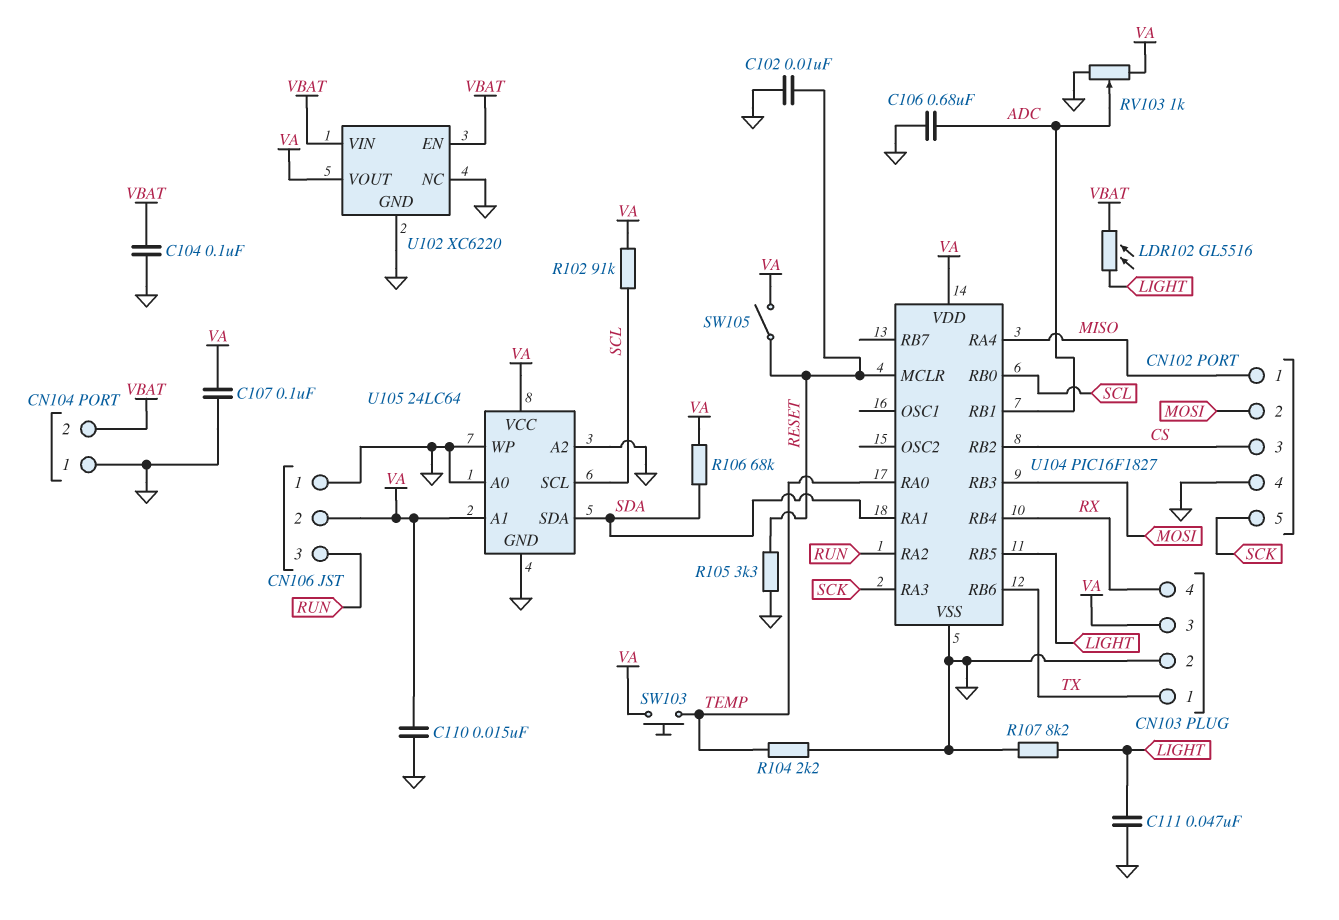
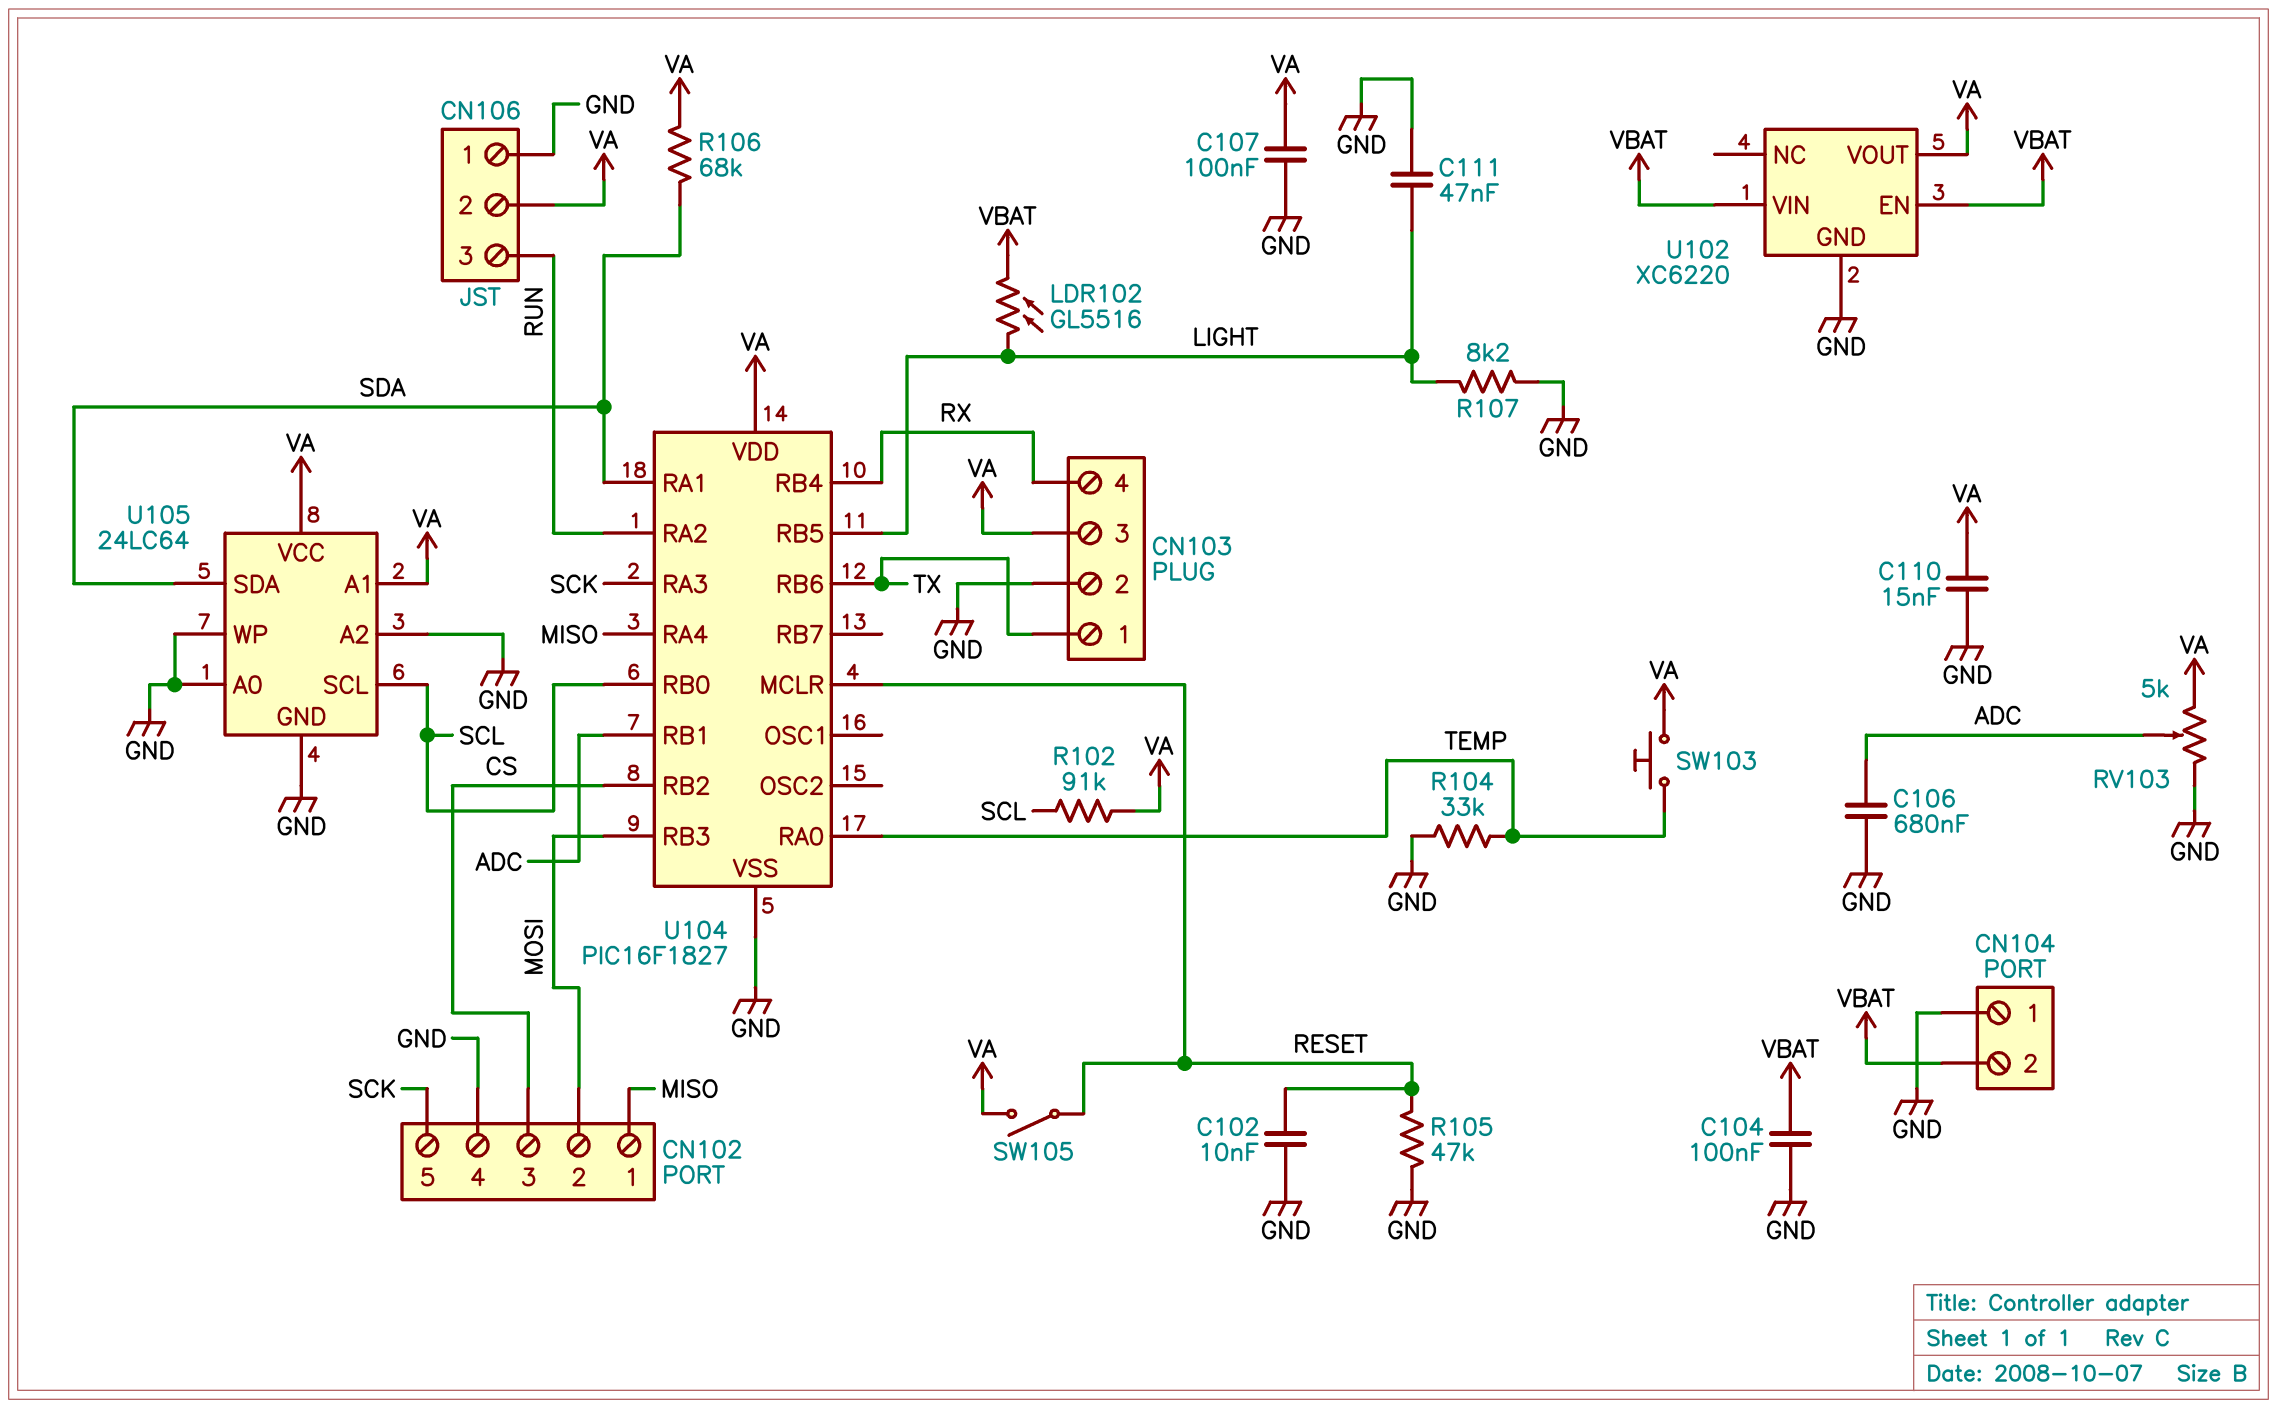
R104: 2.2k (GND, TEMP) -> 33k (GND, TEMP)
R105: 3.3k (GND, RESET) -> 47k (GND, RESET)
RV103: 1k (GND, VA, wiper ADC) -> 5k (GND, VA, wiper ADC)
U102 pin NC: GND -> none

